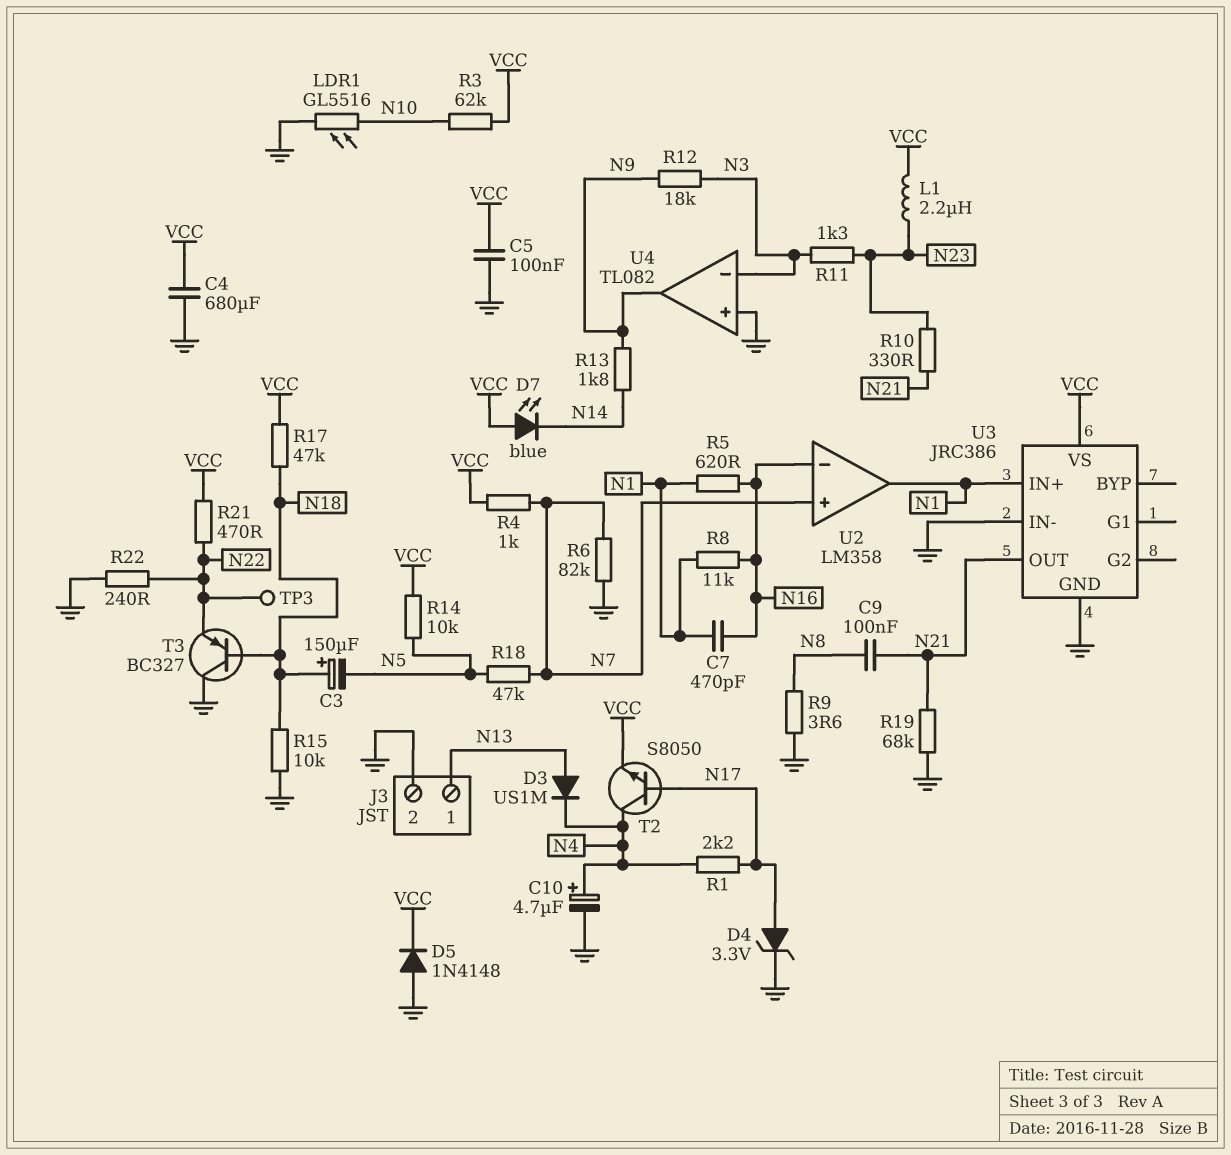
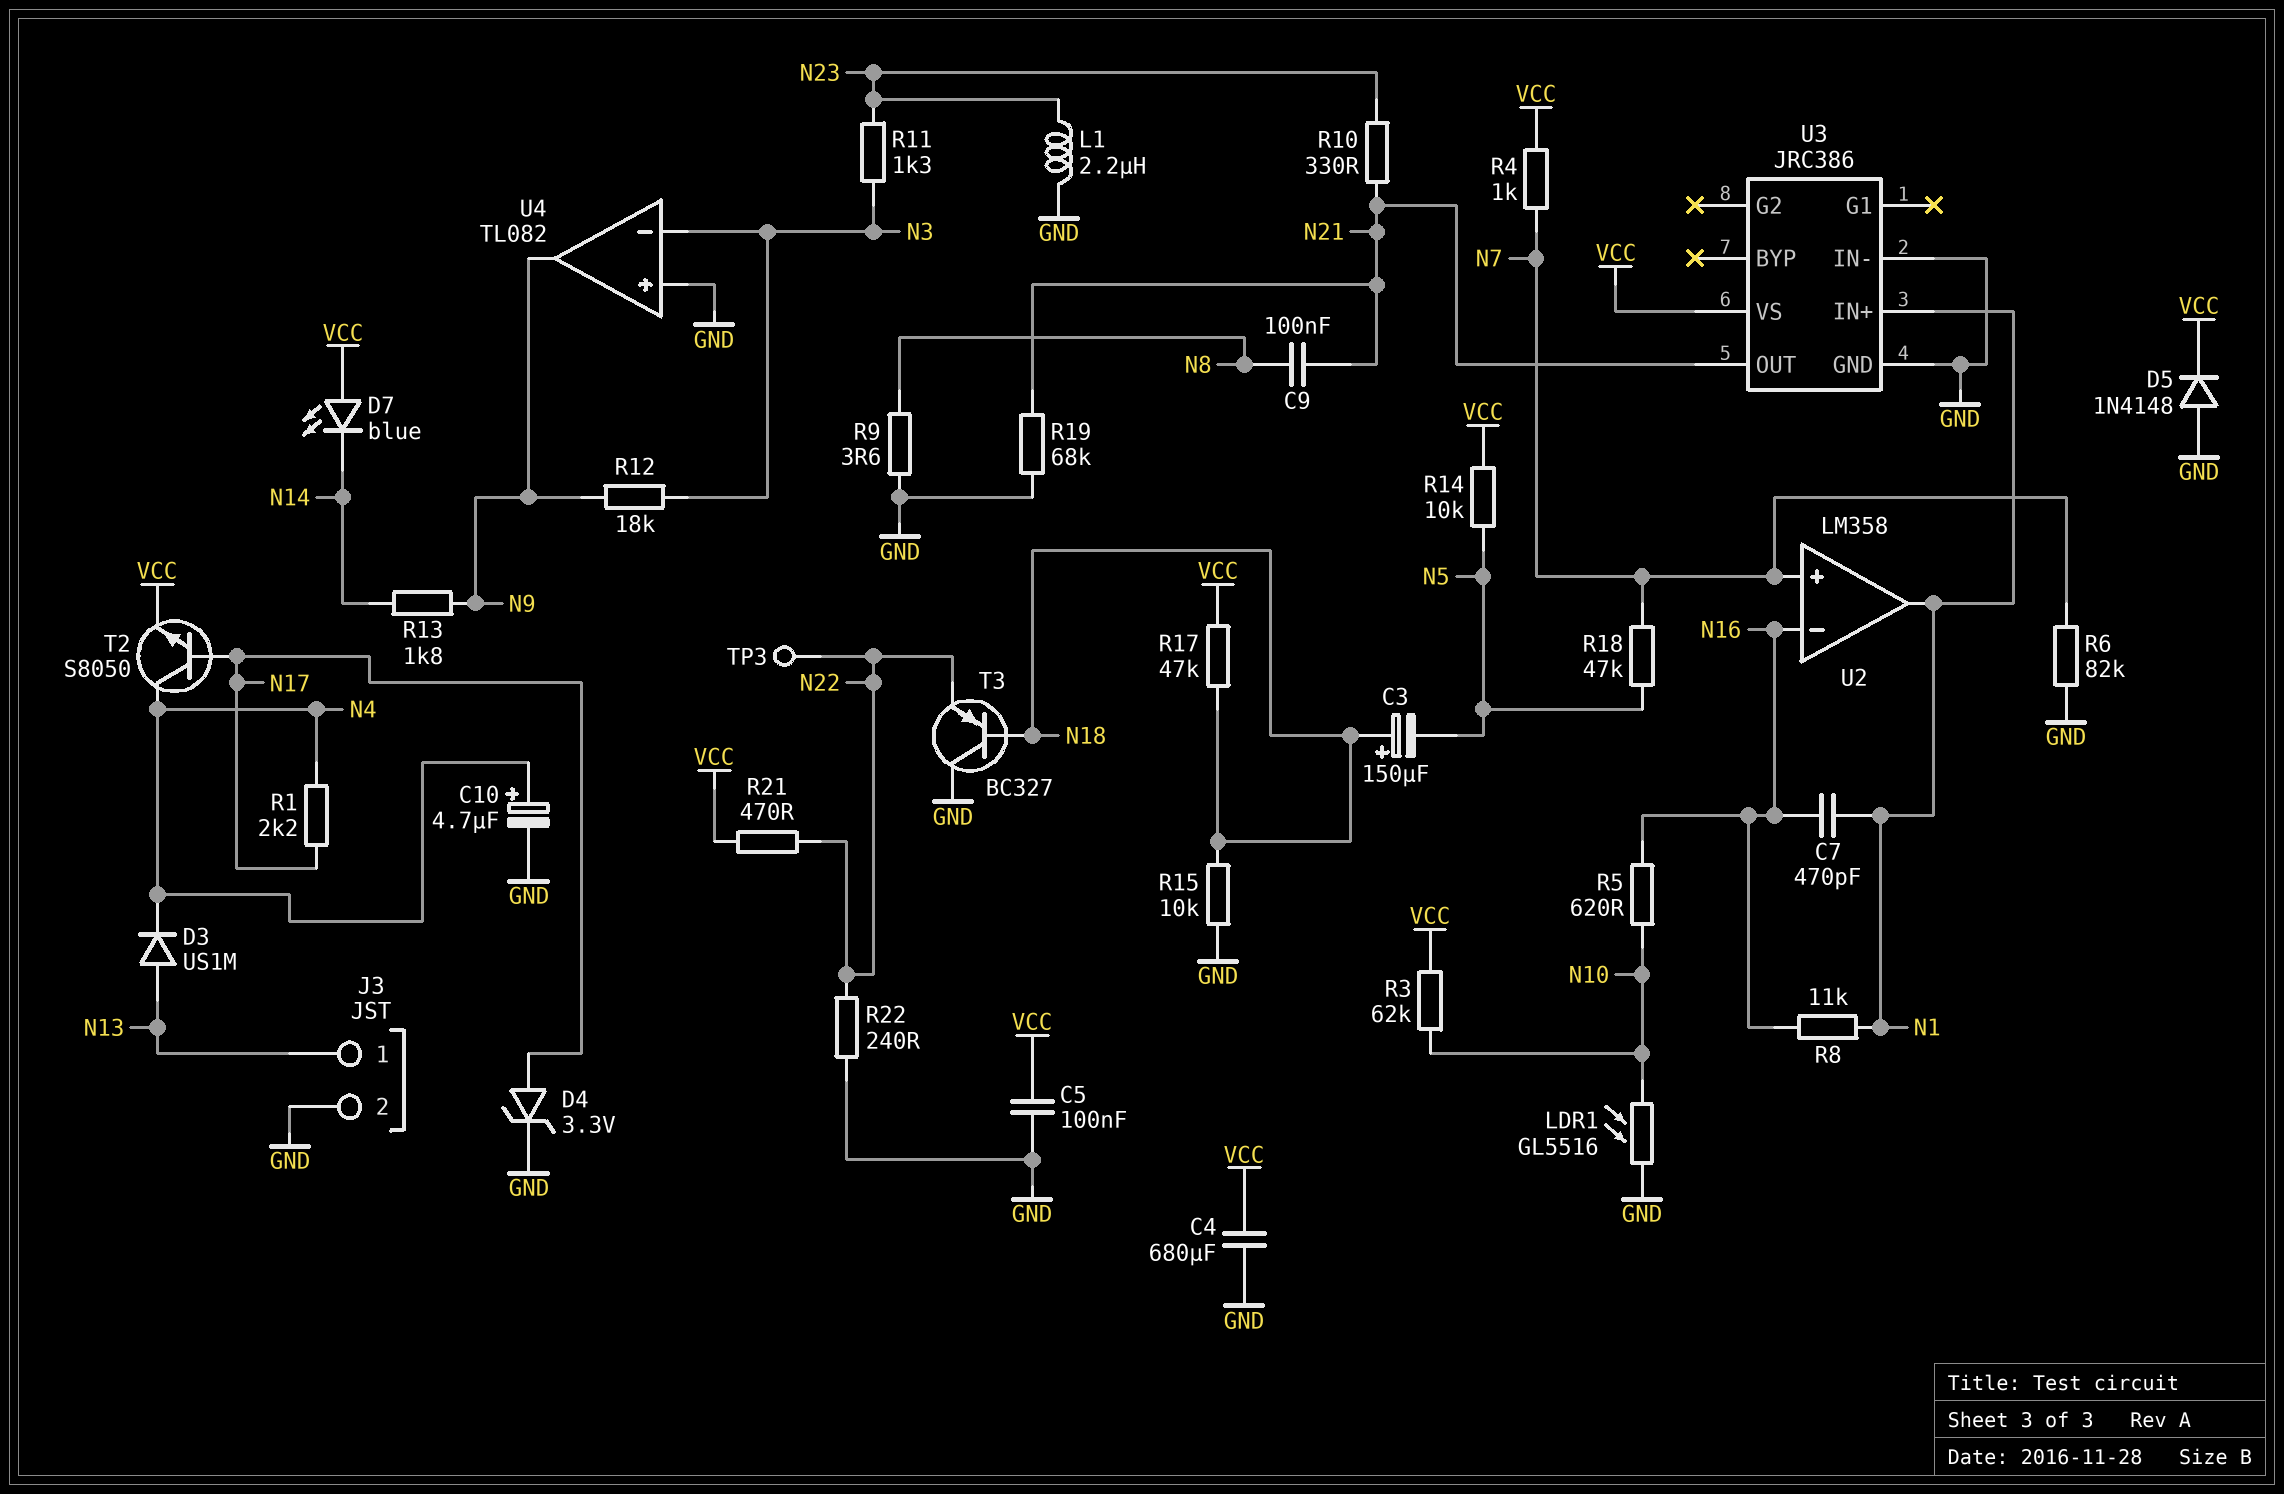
L1: 2.2uH (N23, VCC) -> 2.2uH (GND, N23)
R5: 620 (N1, N16) -> 620 (N10, N16)

